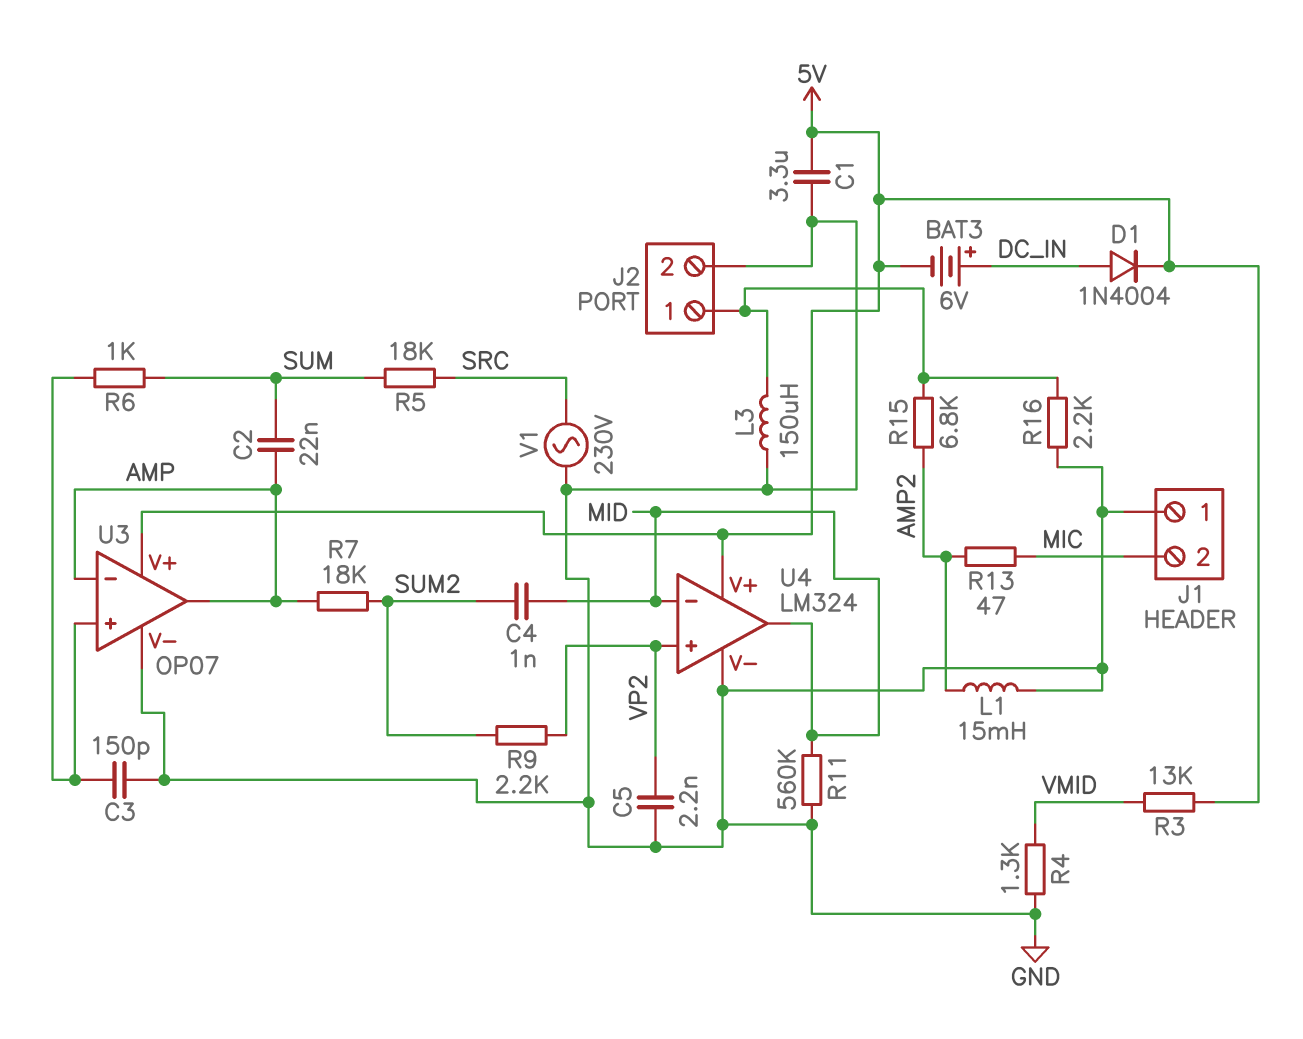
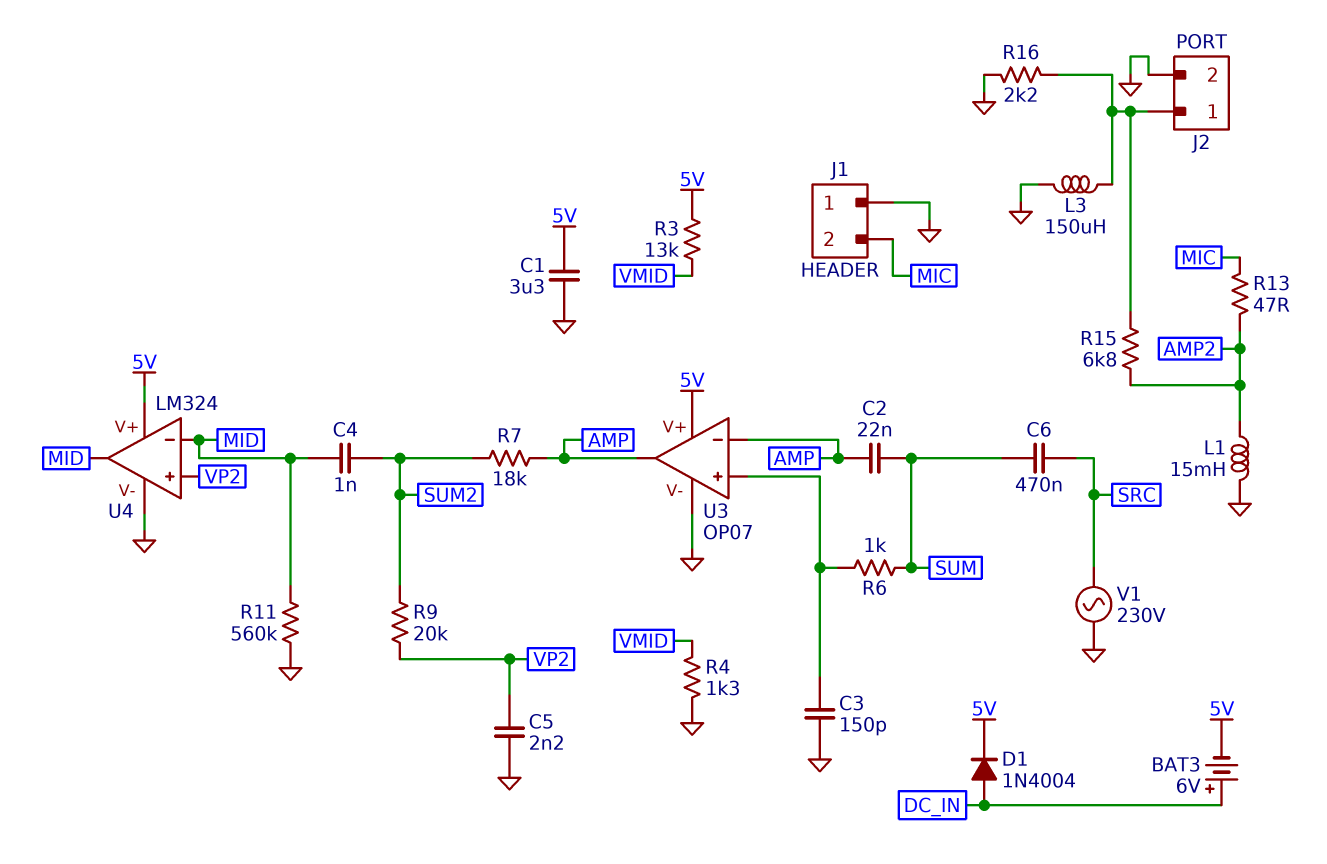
C6: none -> 470nF (SRC, SUM)
R5: 18k (SRC, SUM) -> none
R9: 2.2k (SUM2, VP2) -> 20k (SUM2, VP2)

